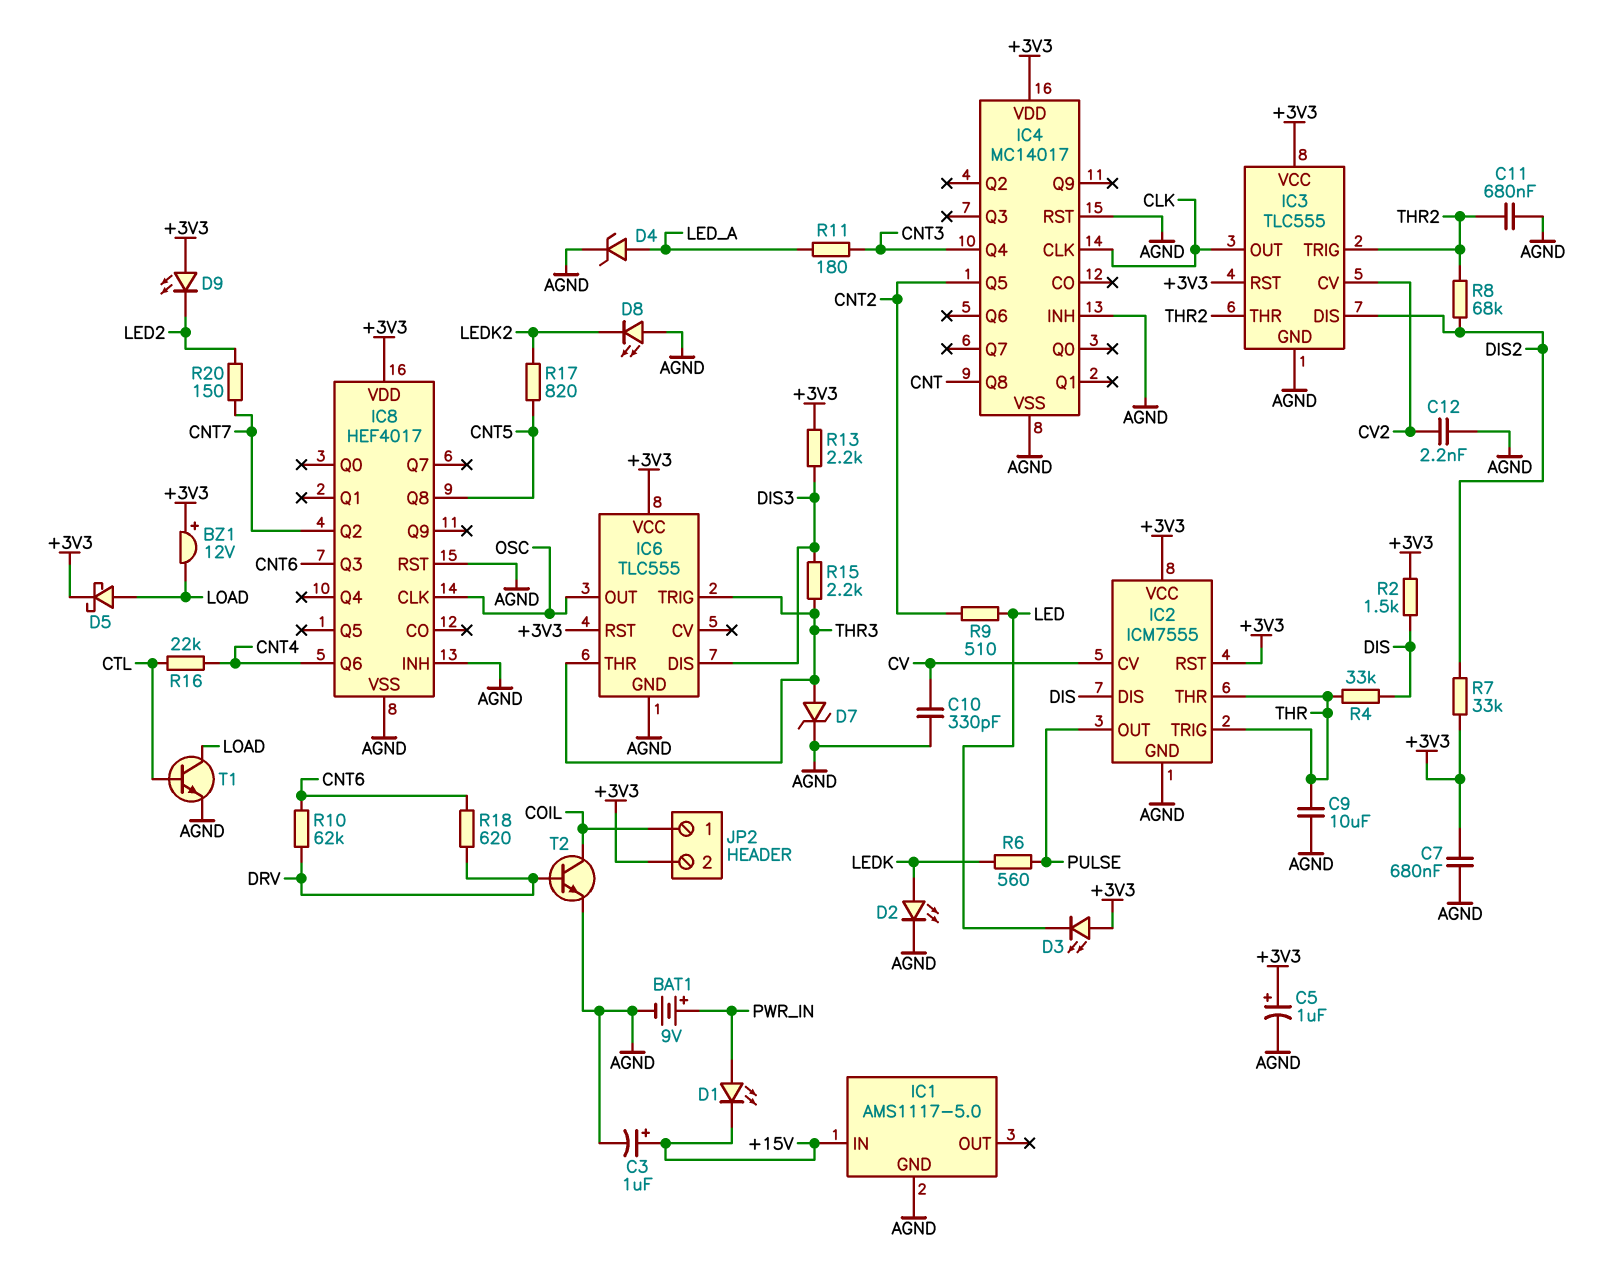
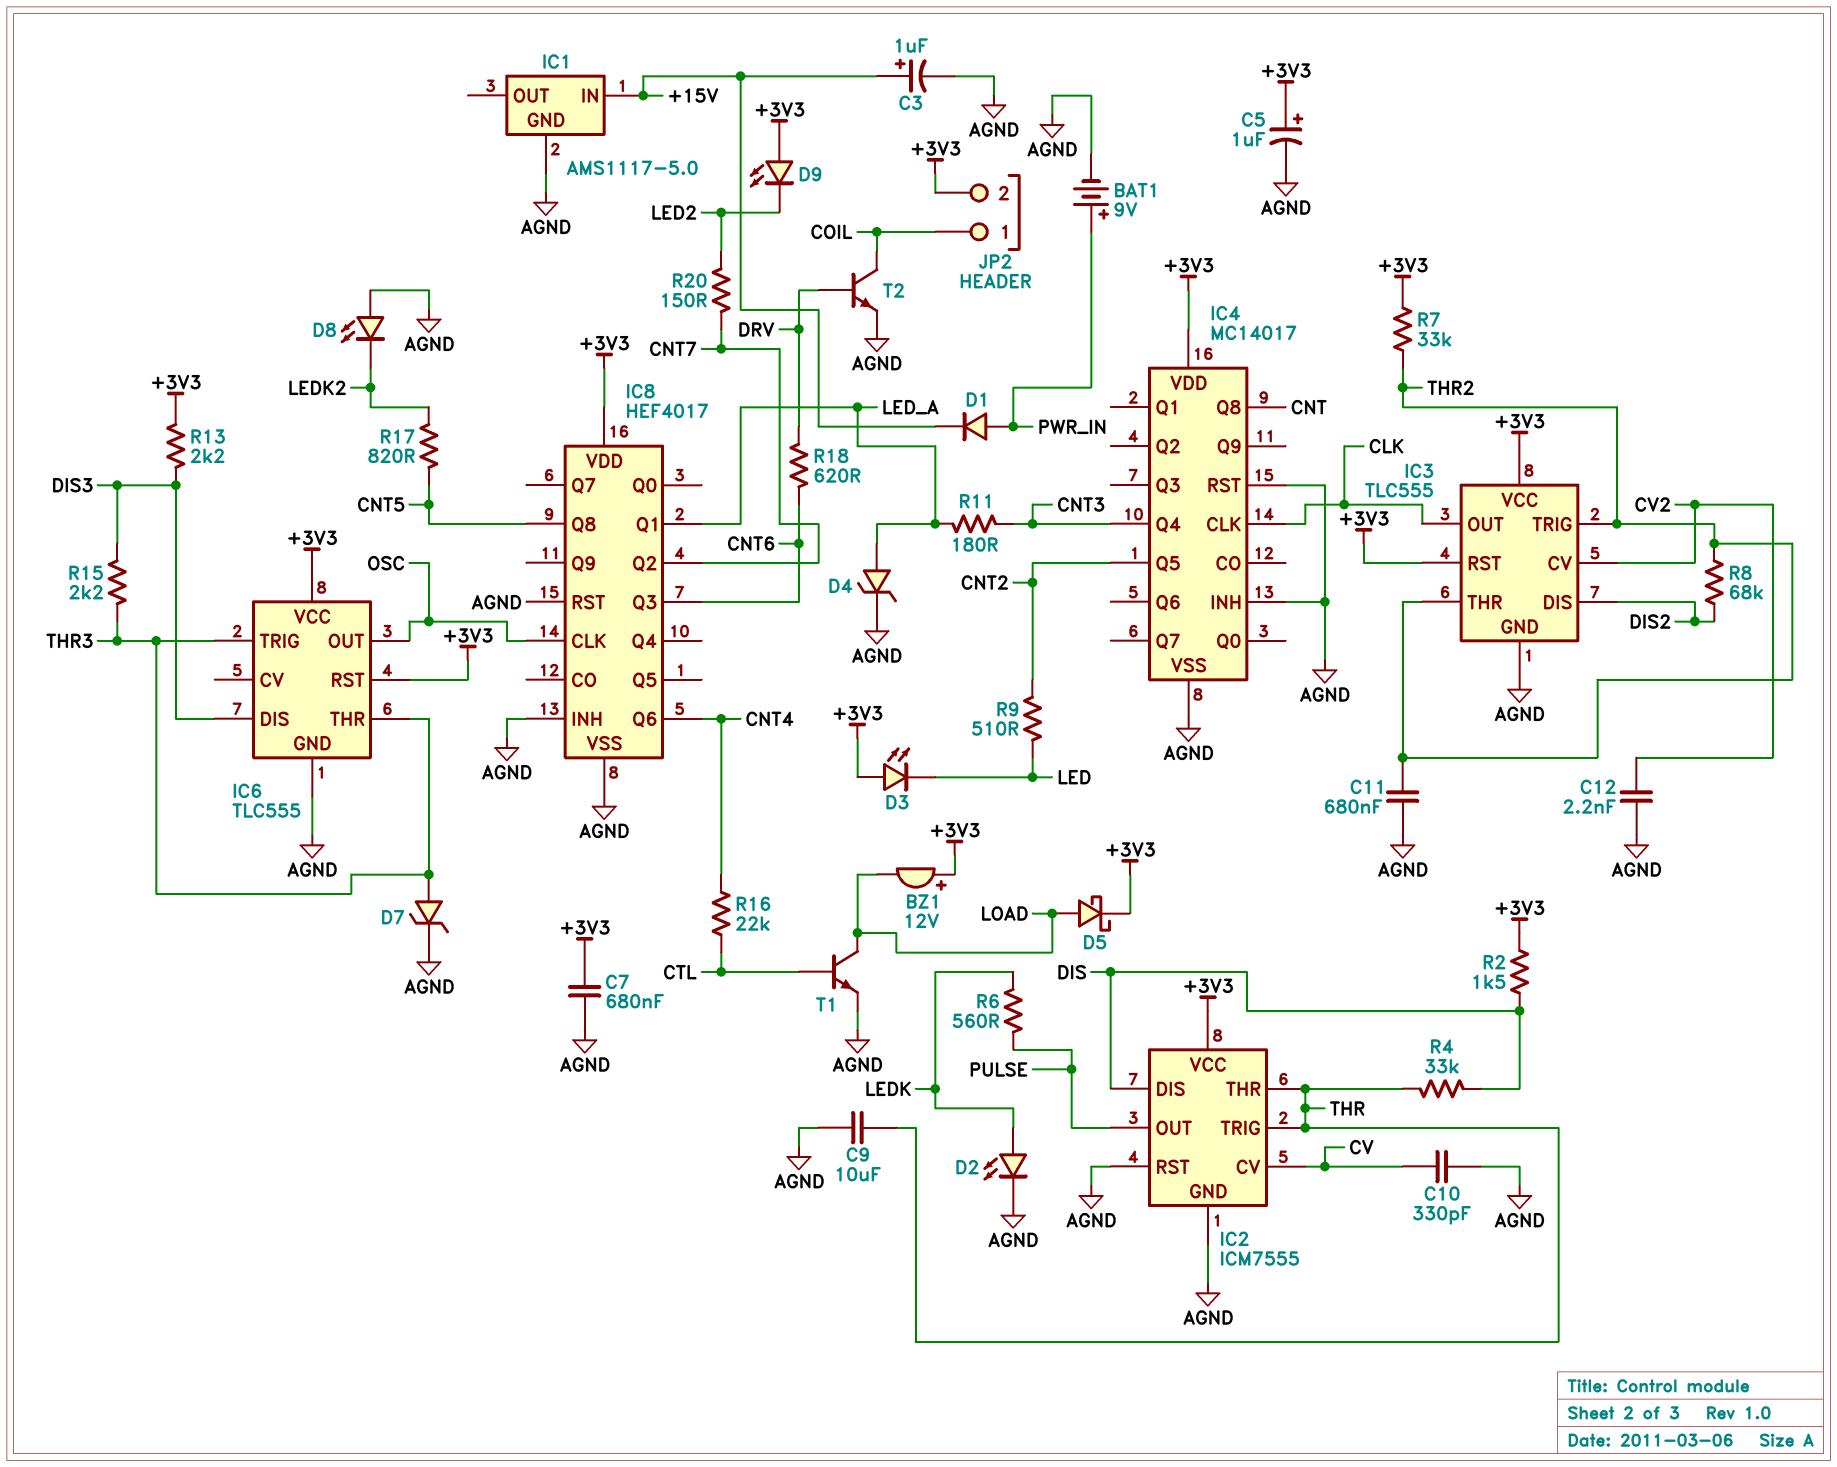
D1: LED (A PWR_IN, K +15V) -> diode (A PWR_IN, K +15V)
IC2 pin RST: +3V3 -> AGND
IC8 pin Q1: none -> LED_A
R7: 33k (+3V3, DIS2) -> 33k (+3V3, THR2)
R10: 62k (CNT6, DRV) -> none

